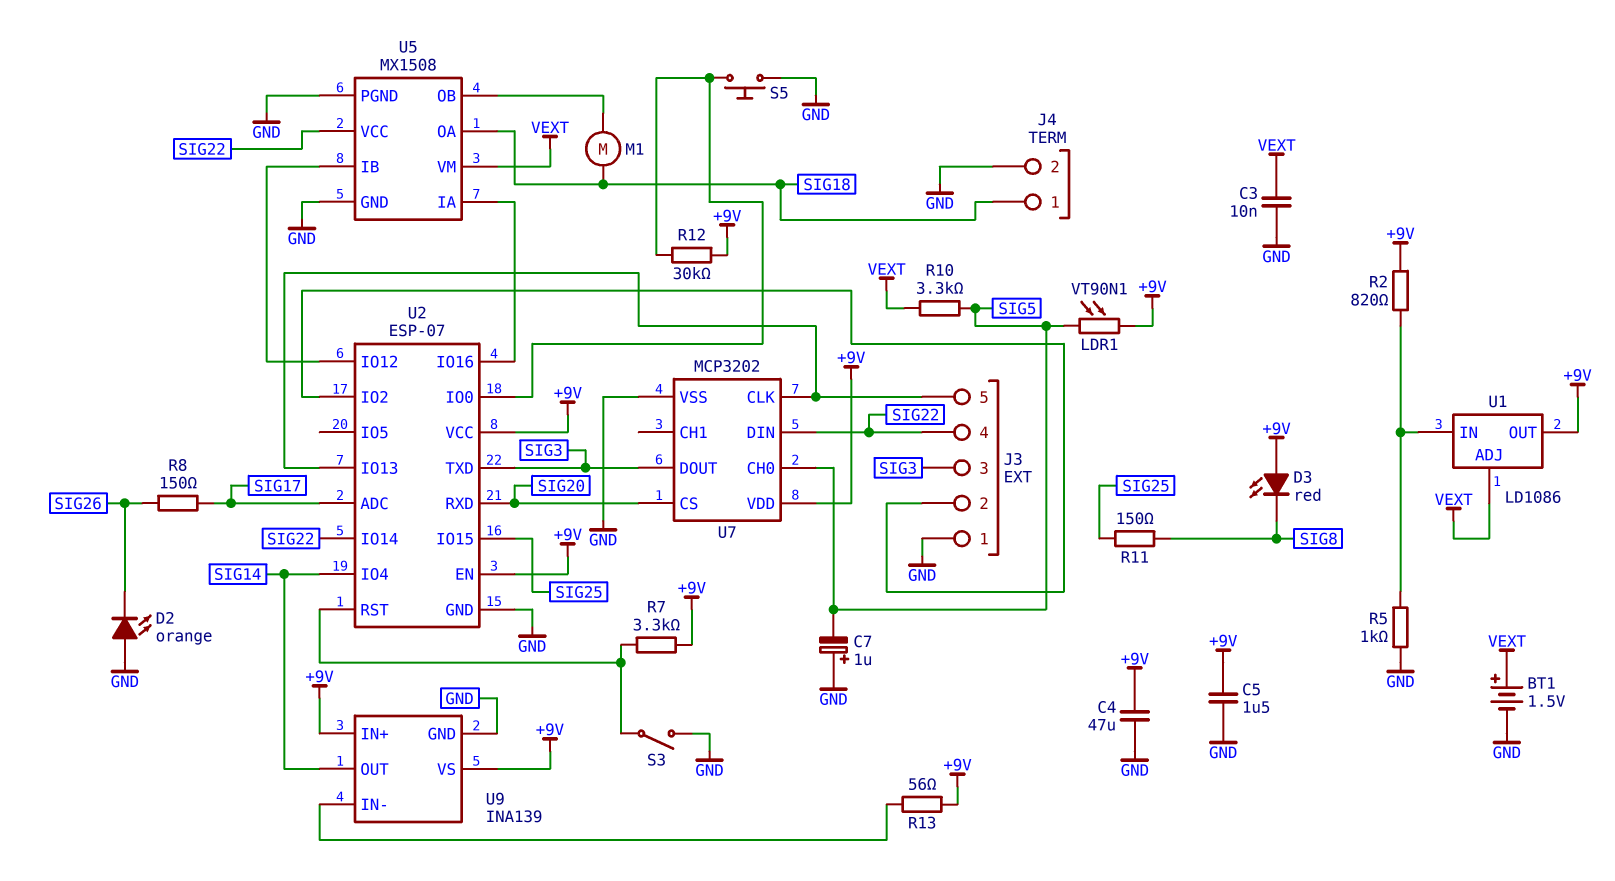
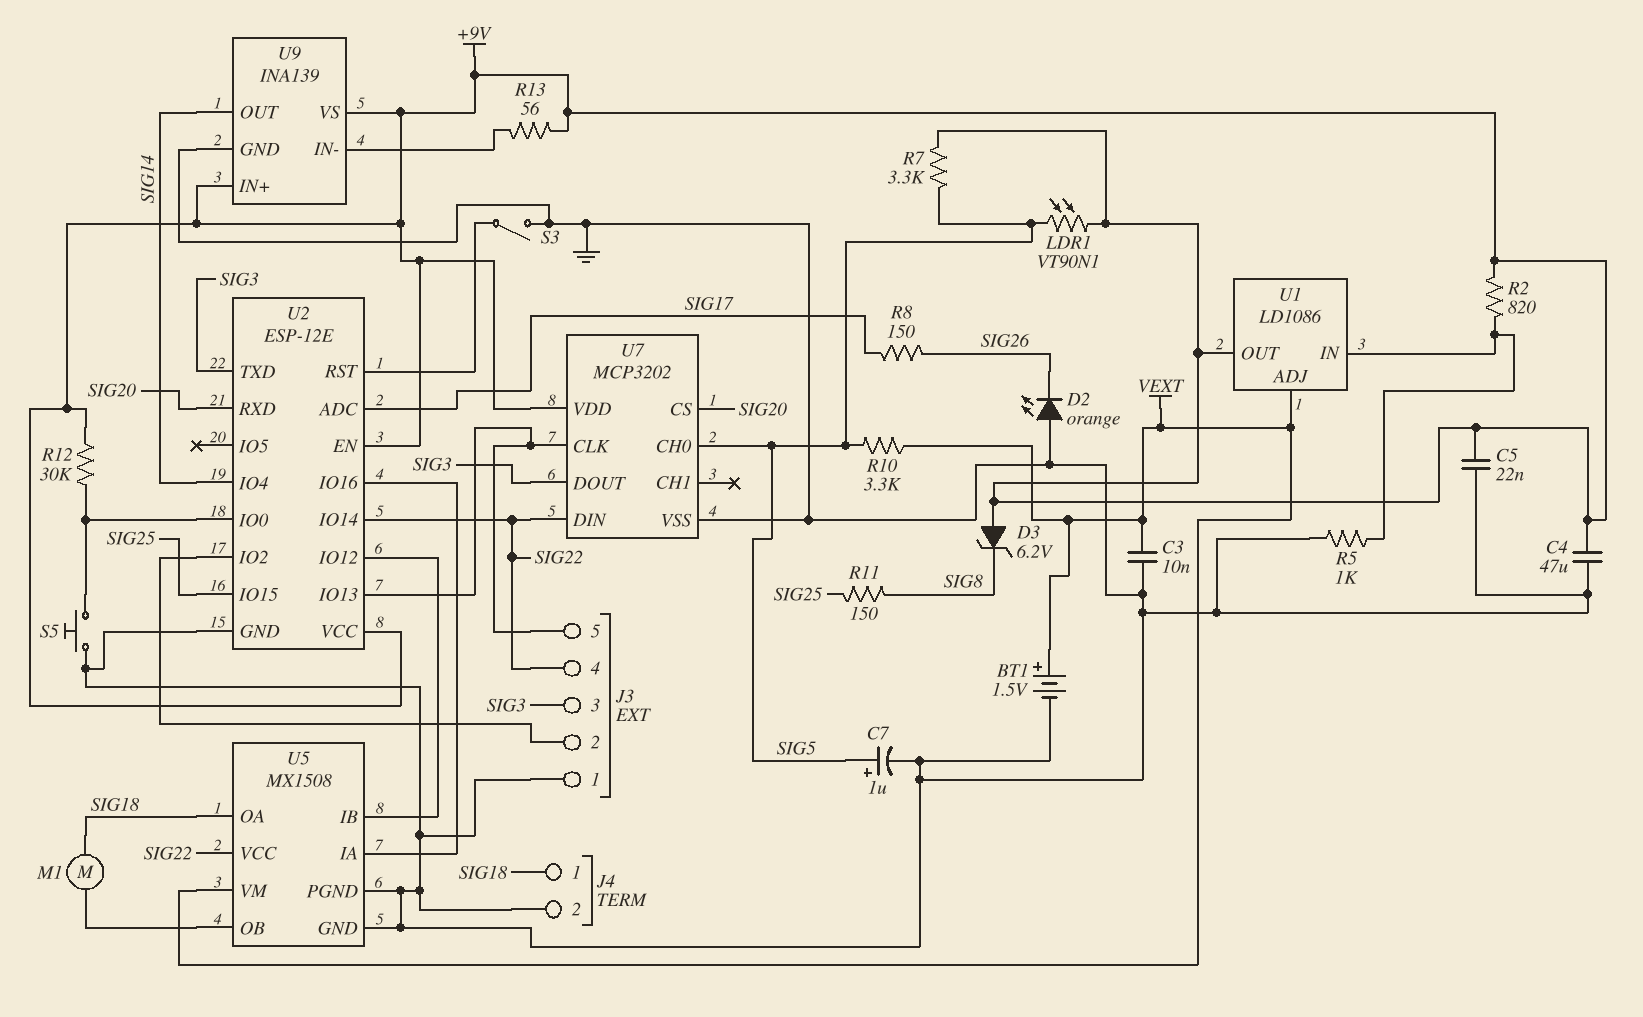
C5: 1.5uF (+9V, GND) -> 22nF (+9V, GND)
C7: 1uF (plus GND, minus SIG5) -> 1uF (plus SIG5, minus GND)
D3: LED red (A +9V, K SIG8) -> zener 6.2V (A +9V, K SIG8)
R7: 3.3k (+9V, U2/RST) -> 3.3k (+9V, SIG5)
U2: ESP-07 -> ESP-12E

